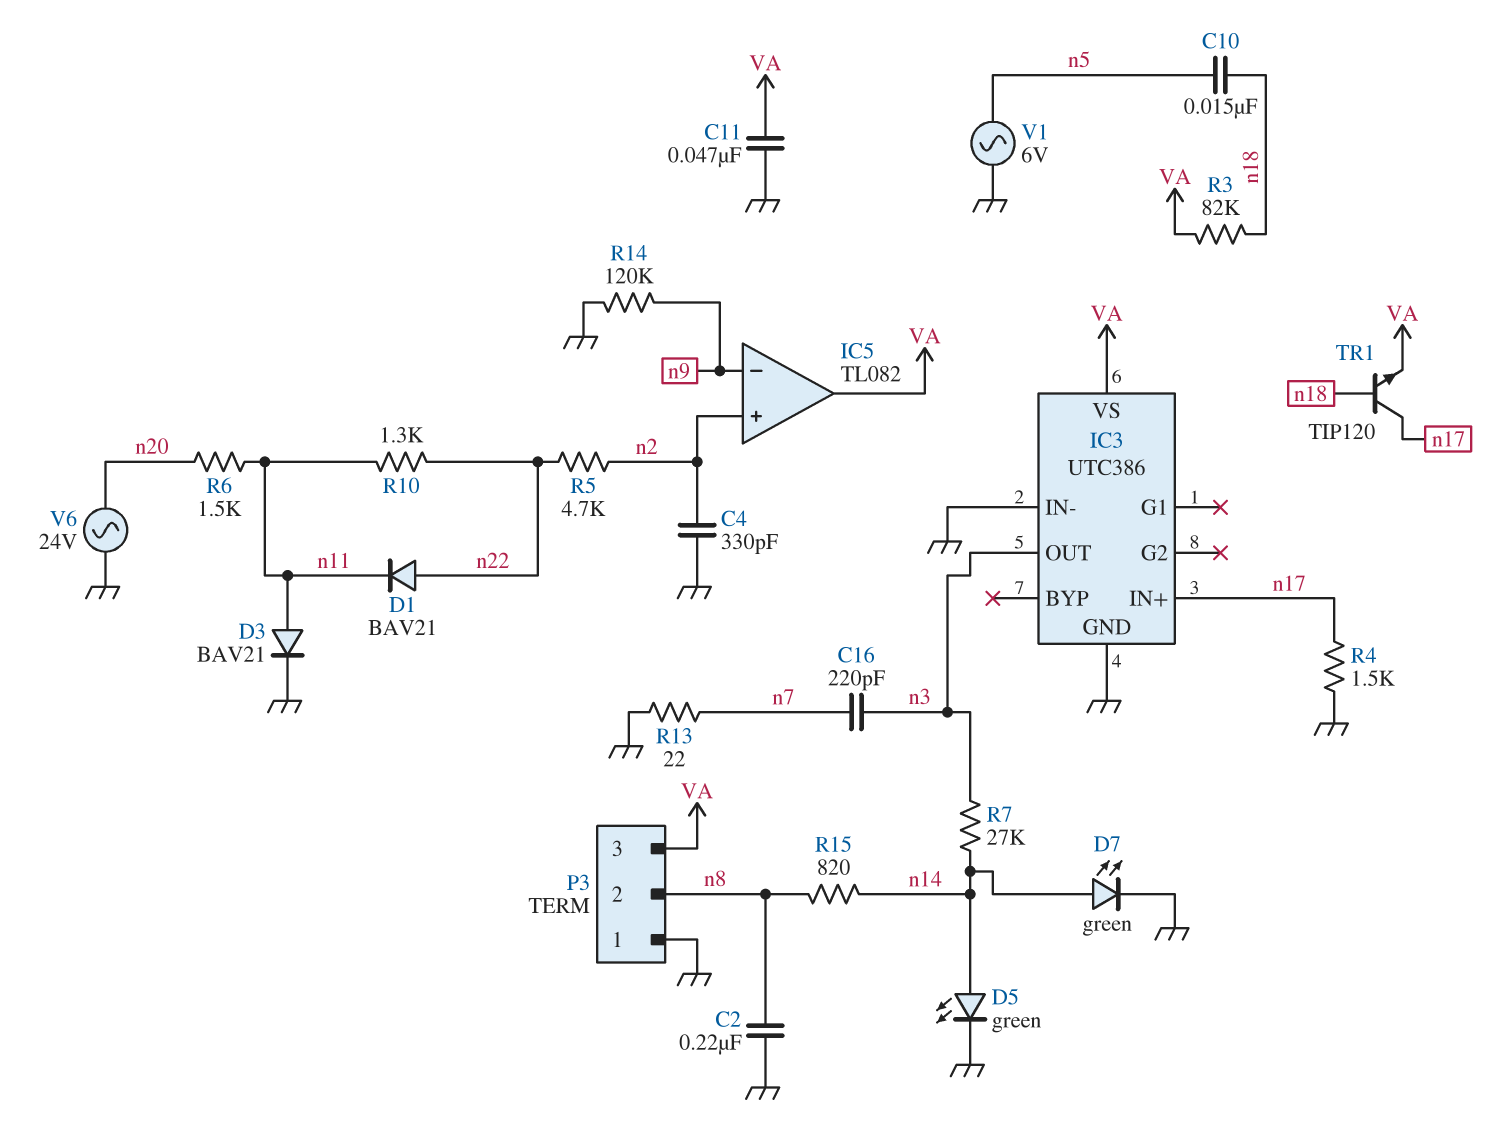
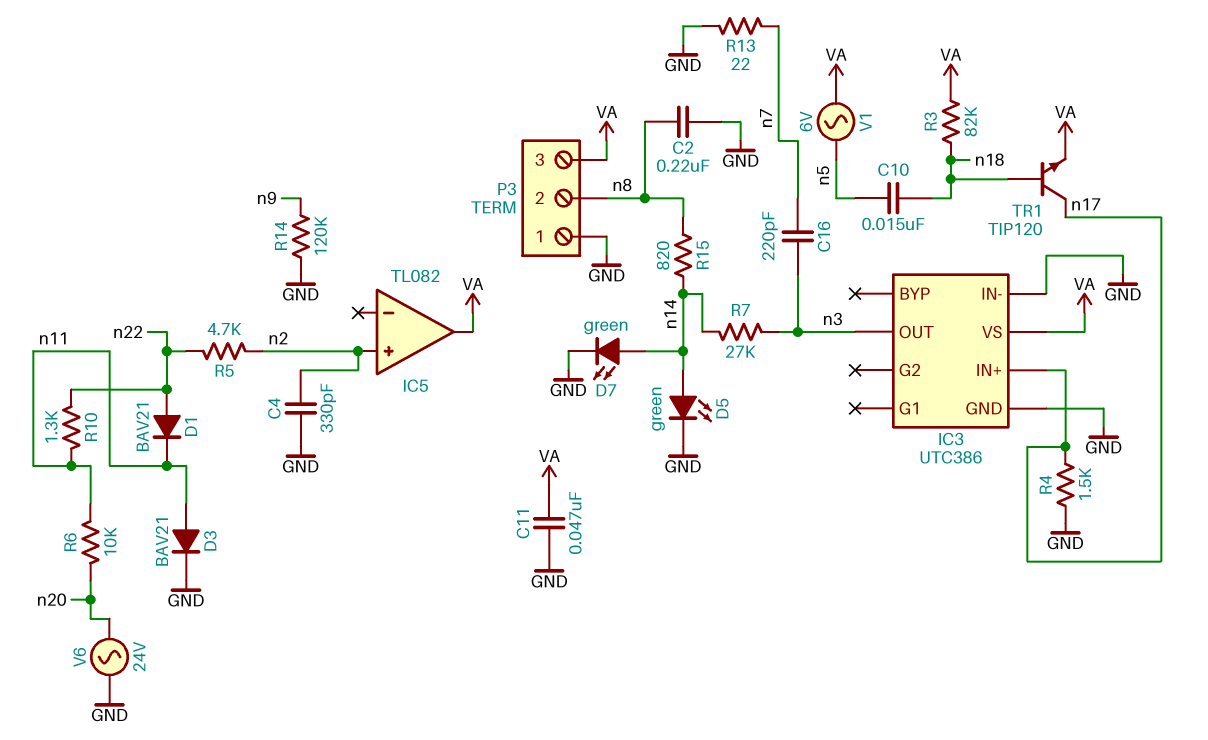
IC5 pin in-: n9 -> none
R6: 1.5k (n11, n20) -> 10k (n11, n20)
V1: AC 6V (GND, n5) -> AC 6V (VA, n5)

